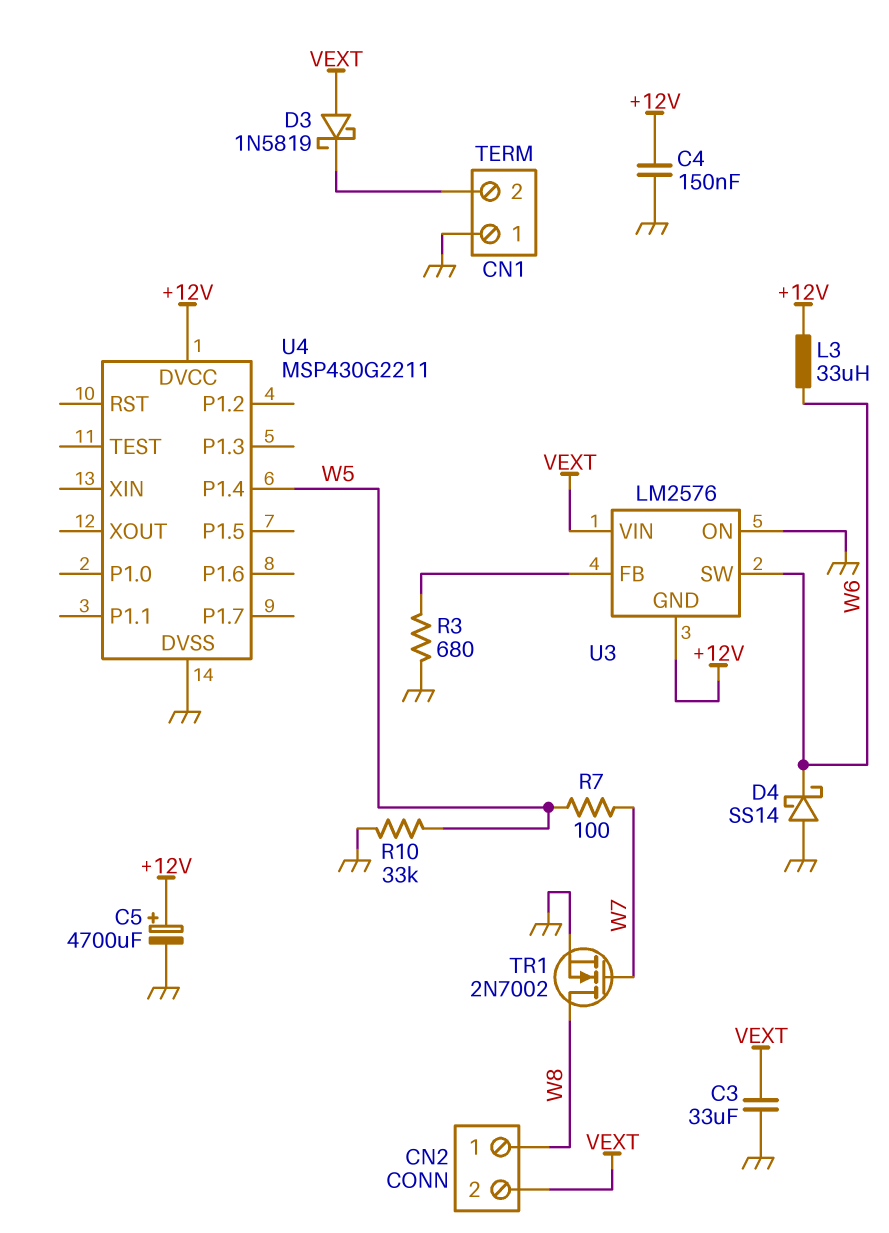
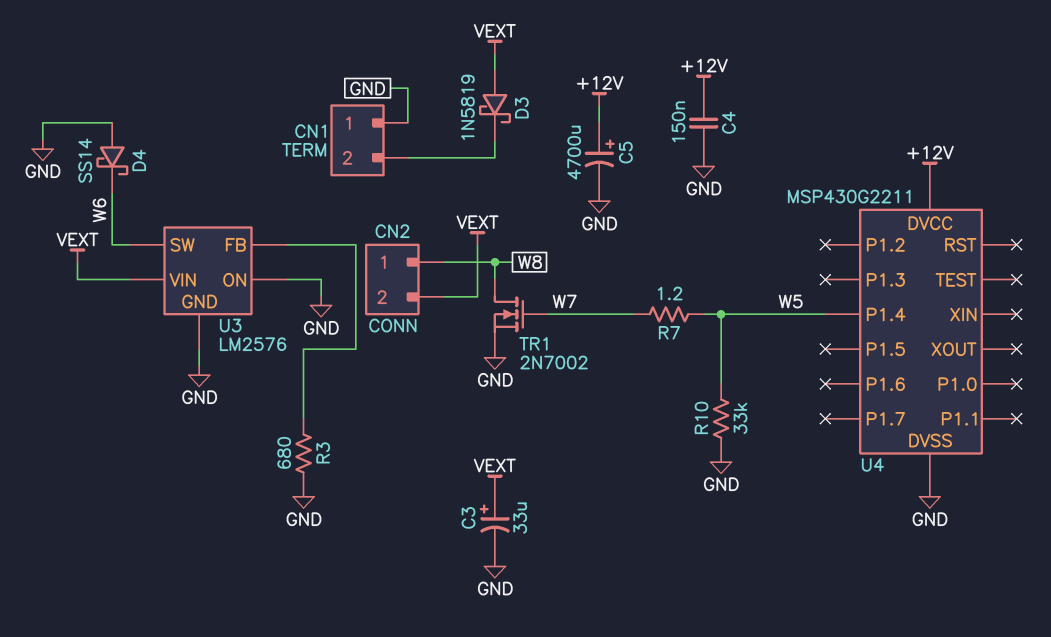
C3: 33uF (GND, VEXT) -> 33uF (plus VEXT, minus GND)
L3: 33uH (+12V, W6) -> none
R7: 100 (W5, W7) -> 1.2 (W5, W7)
U3 pin GND: +12V -> GND

